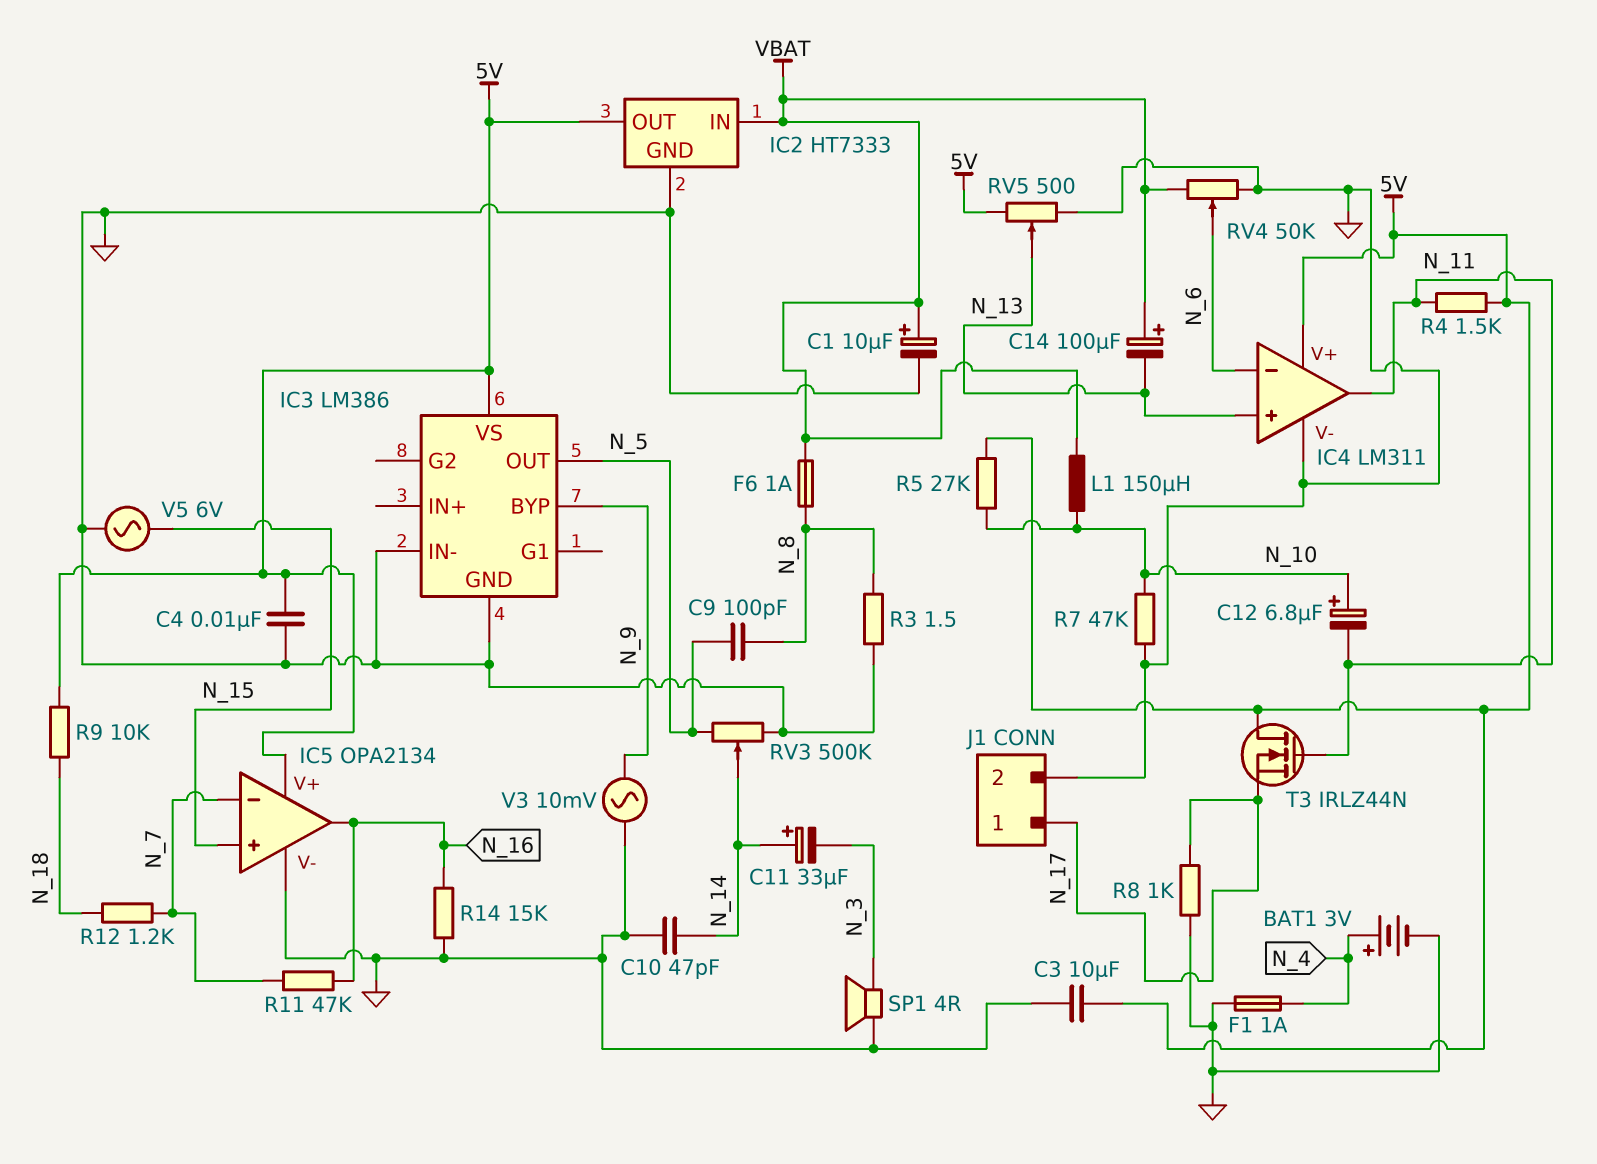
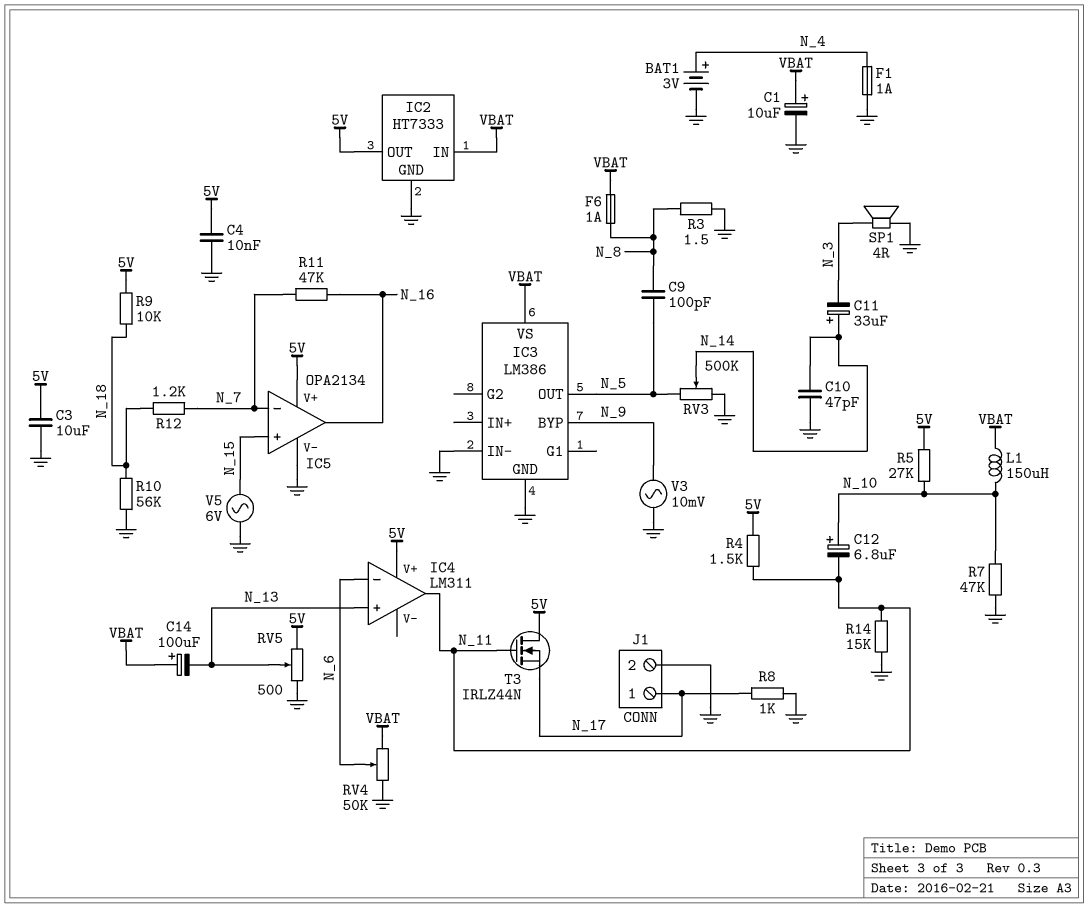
IC3 pin VS: 5V -> VBAT
IC4 pin V-: GND -> none
R10: none -> 56k (GND, N_18)
R14: 15k (GND, N_16) -> 15k (GND, N_11)

